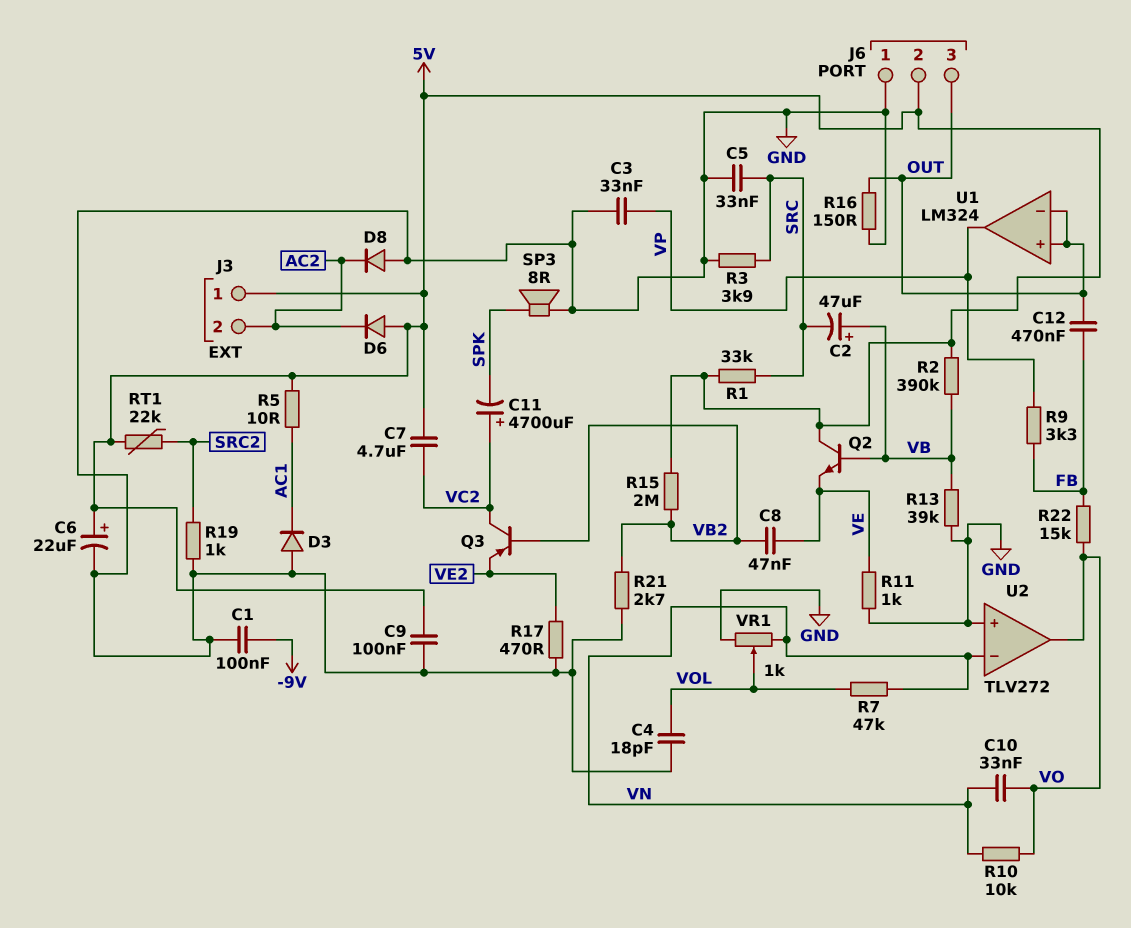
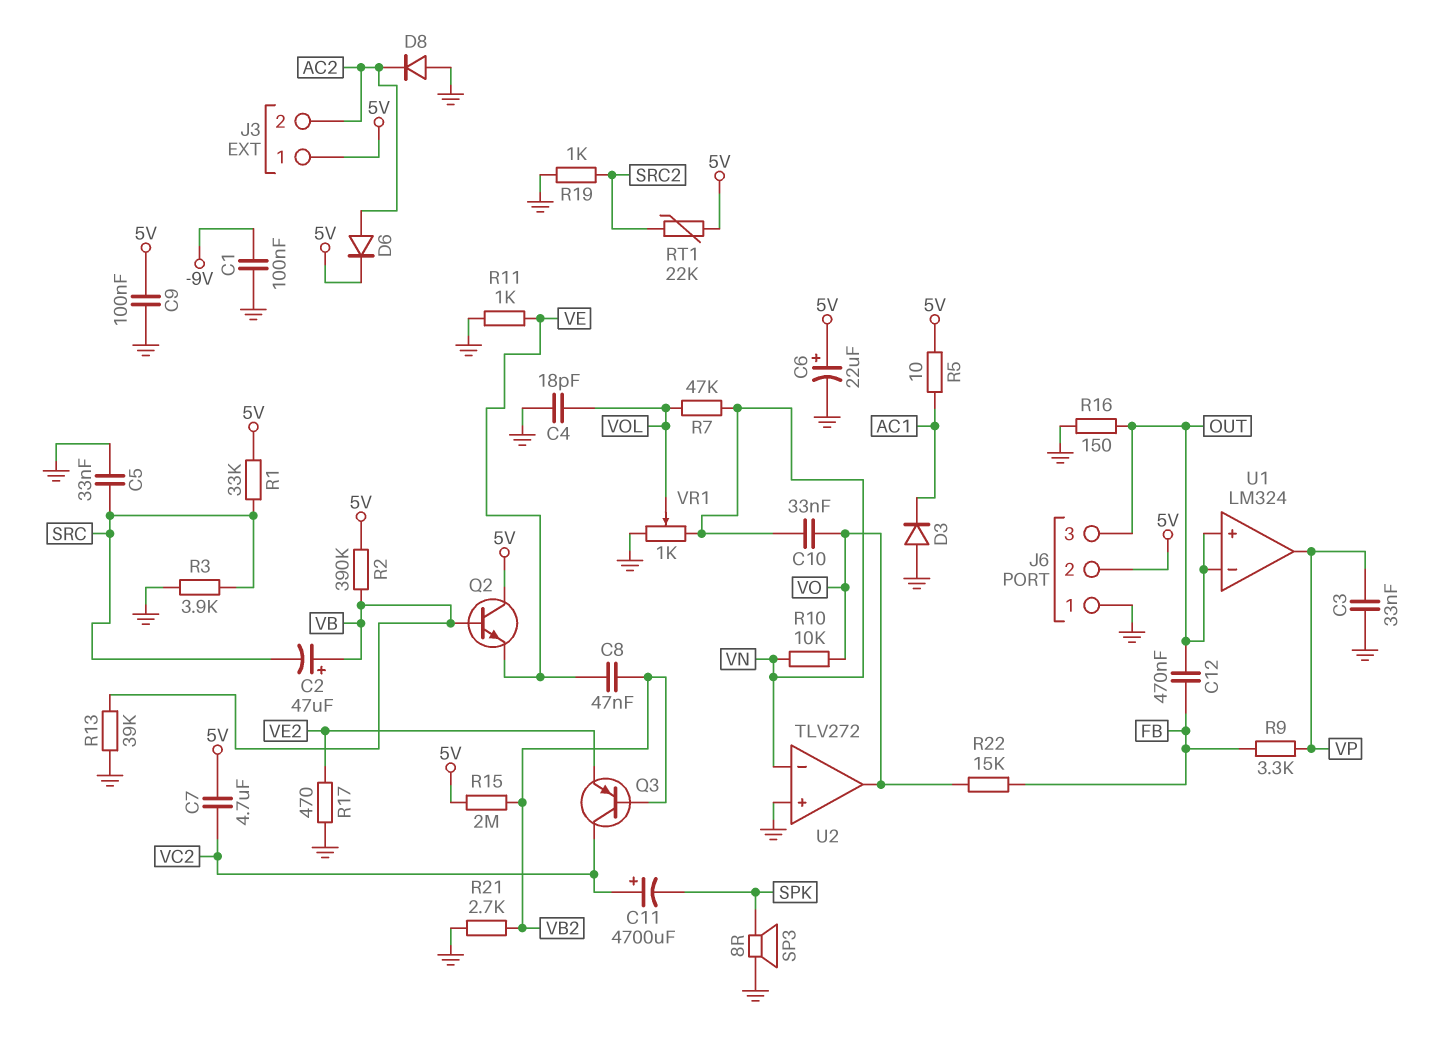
D6: diode (A 5V, K AC2) -> diode (A AC2, K 5V)

